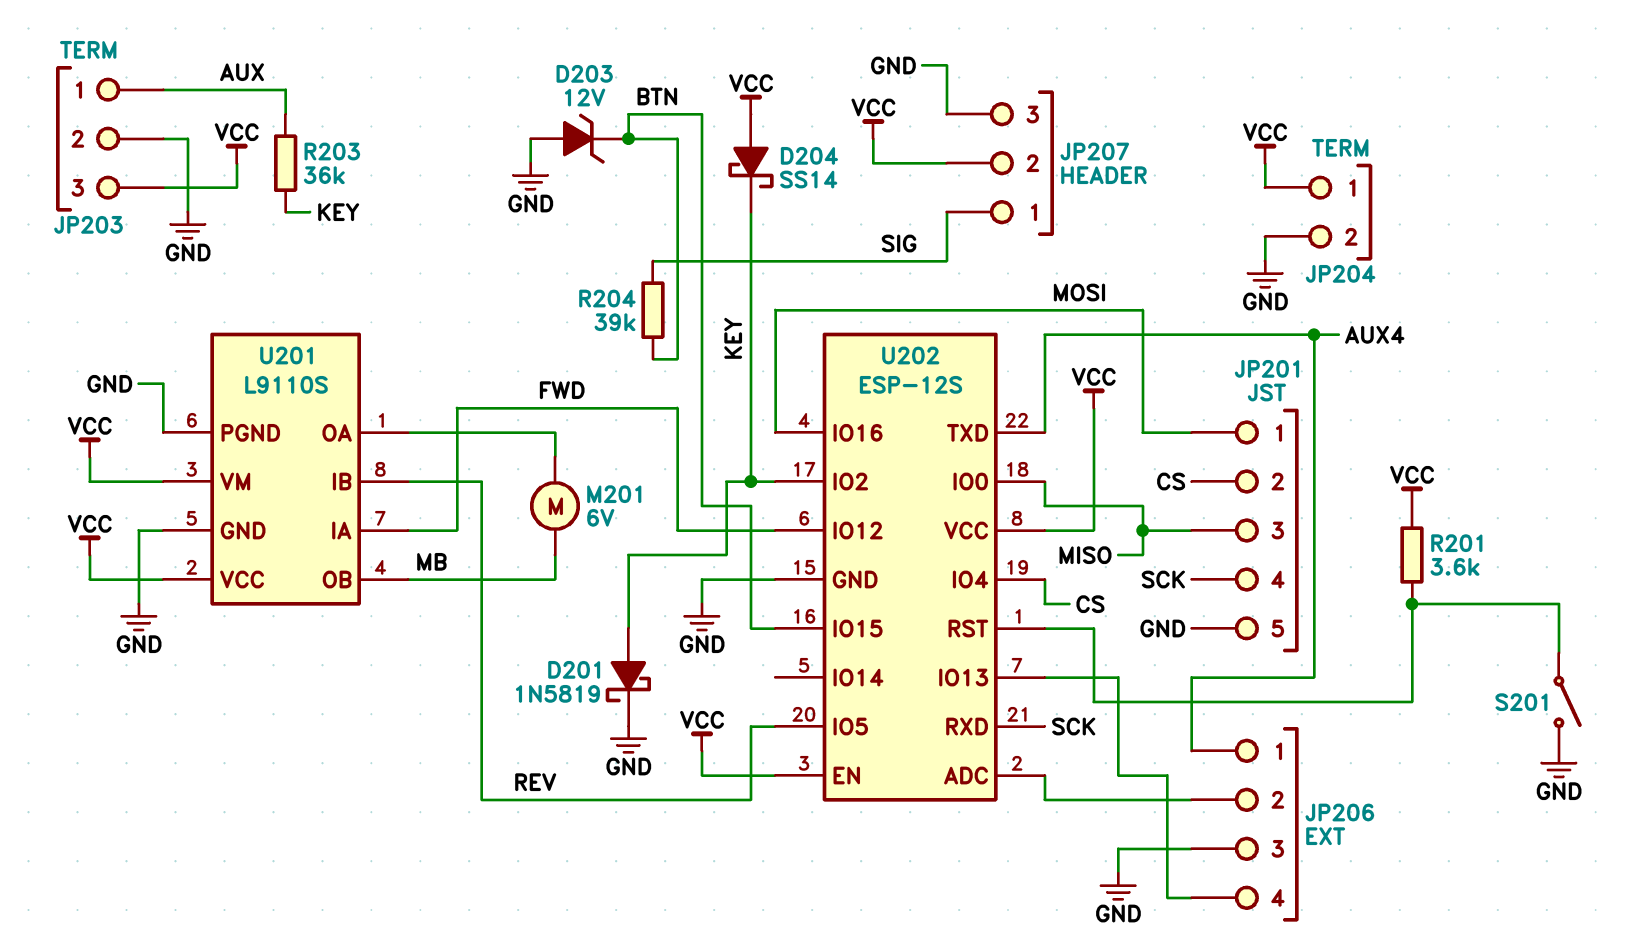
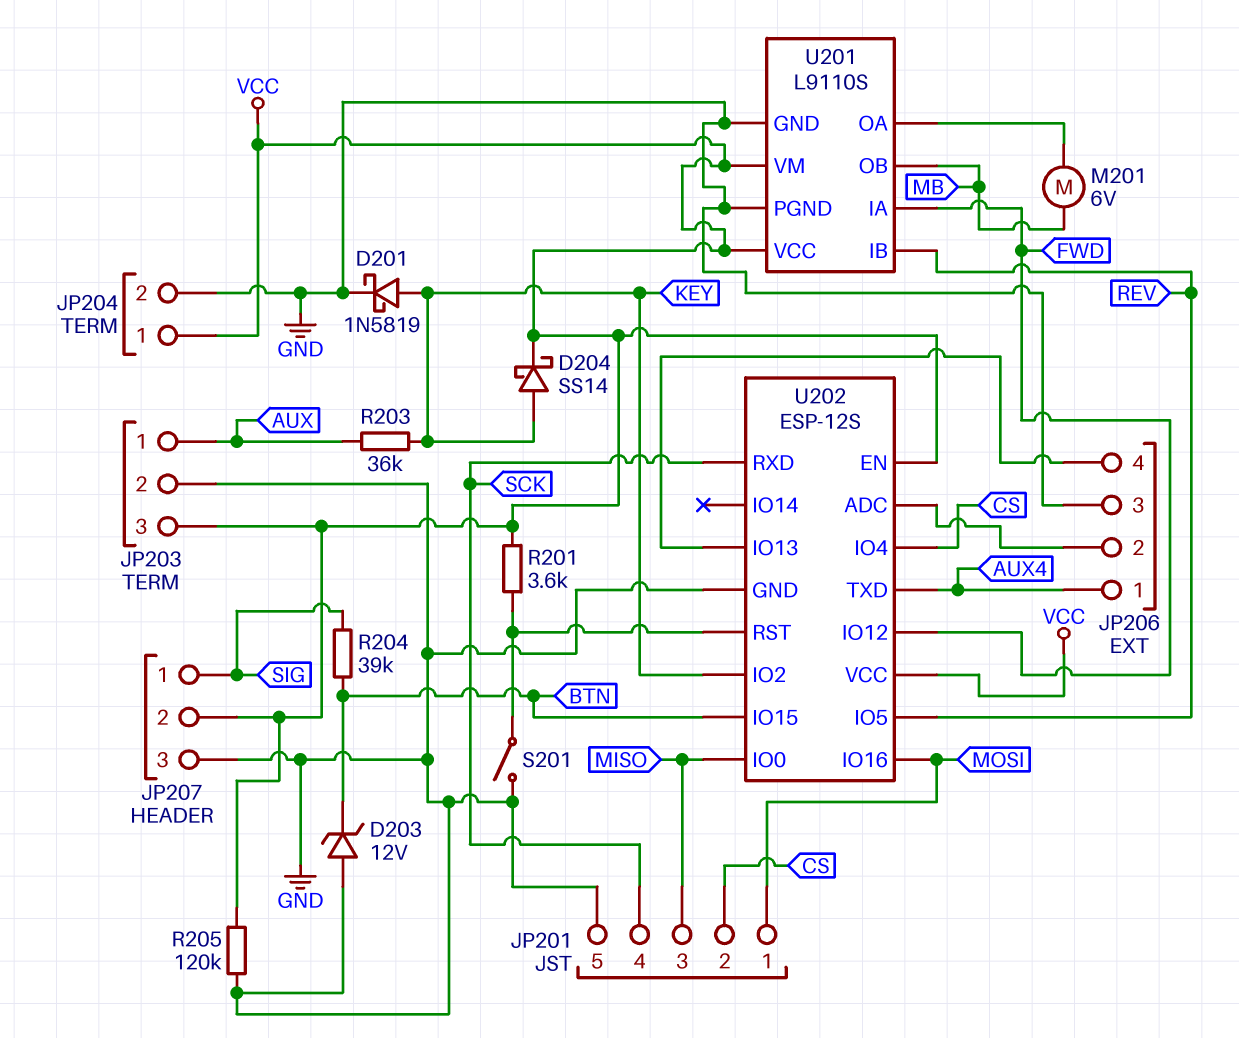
D204: schottky SS14 (A VCC, K KEY) -> schottky SS14 (A KEY, K VCC)
R205: none -> 120k (GND, VCC)

